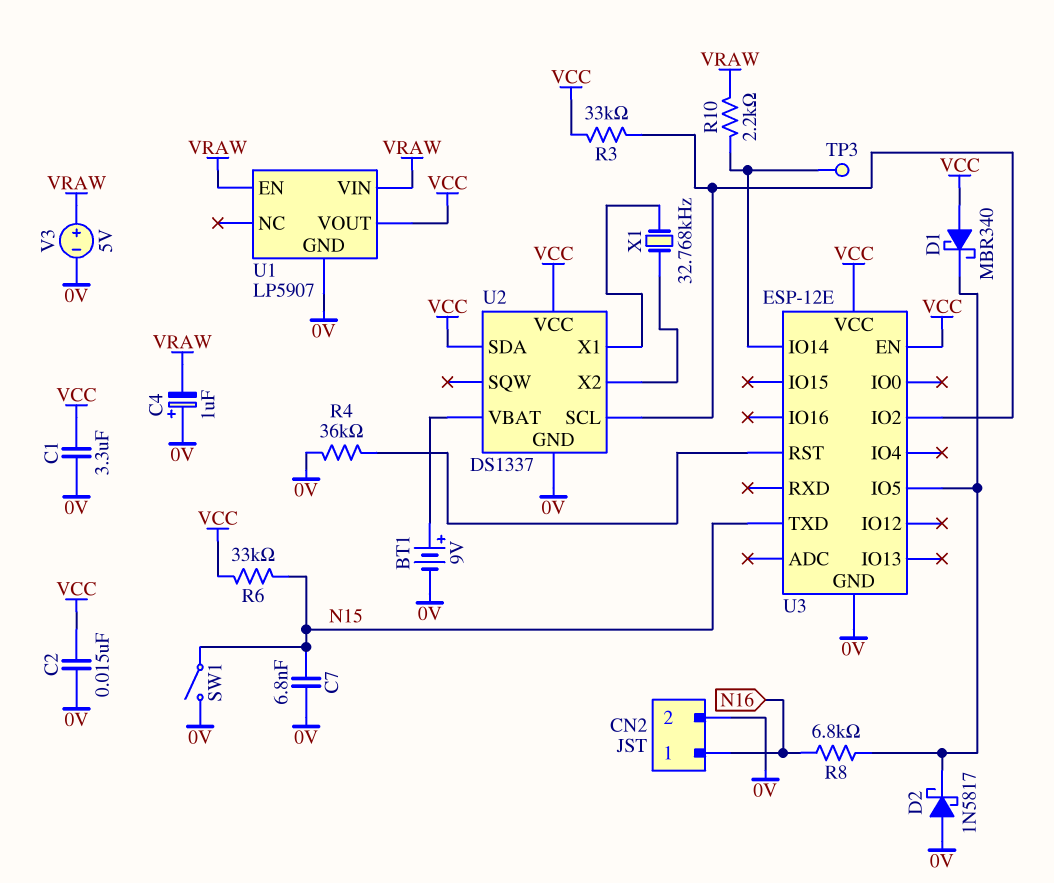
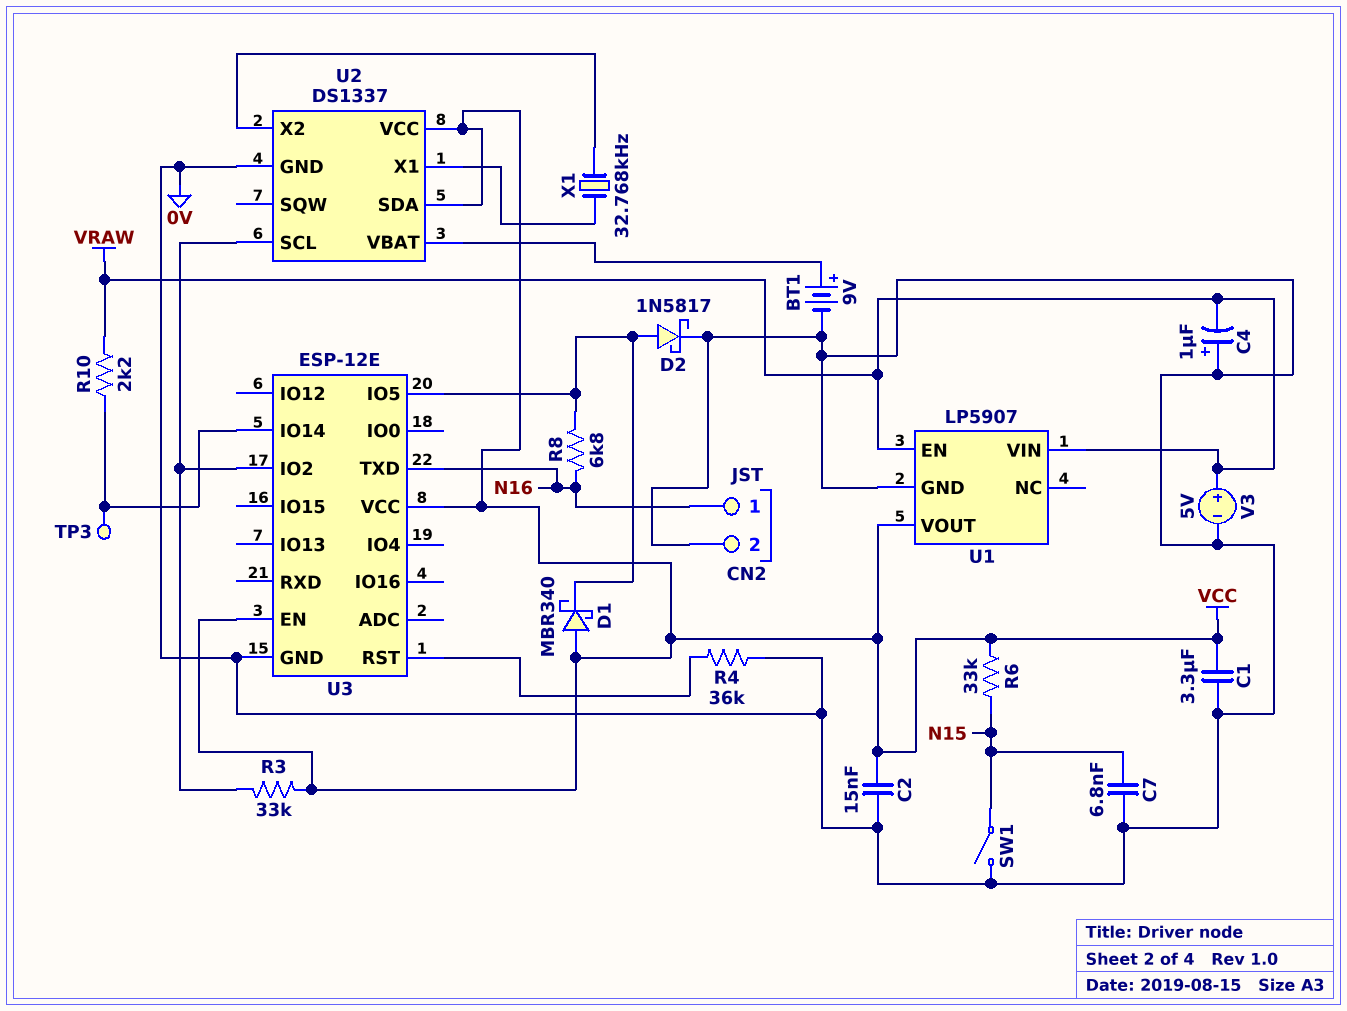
D2: schottky 1N5817 (A 0V, K U3/IO5) -> schottky 1N5817 (A U3/IO5, K 0V)
U3 pin TXD: N15 -> N16

